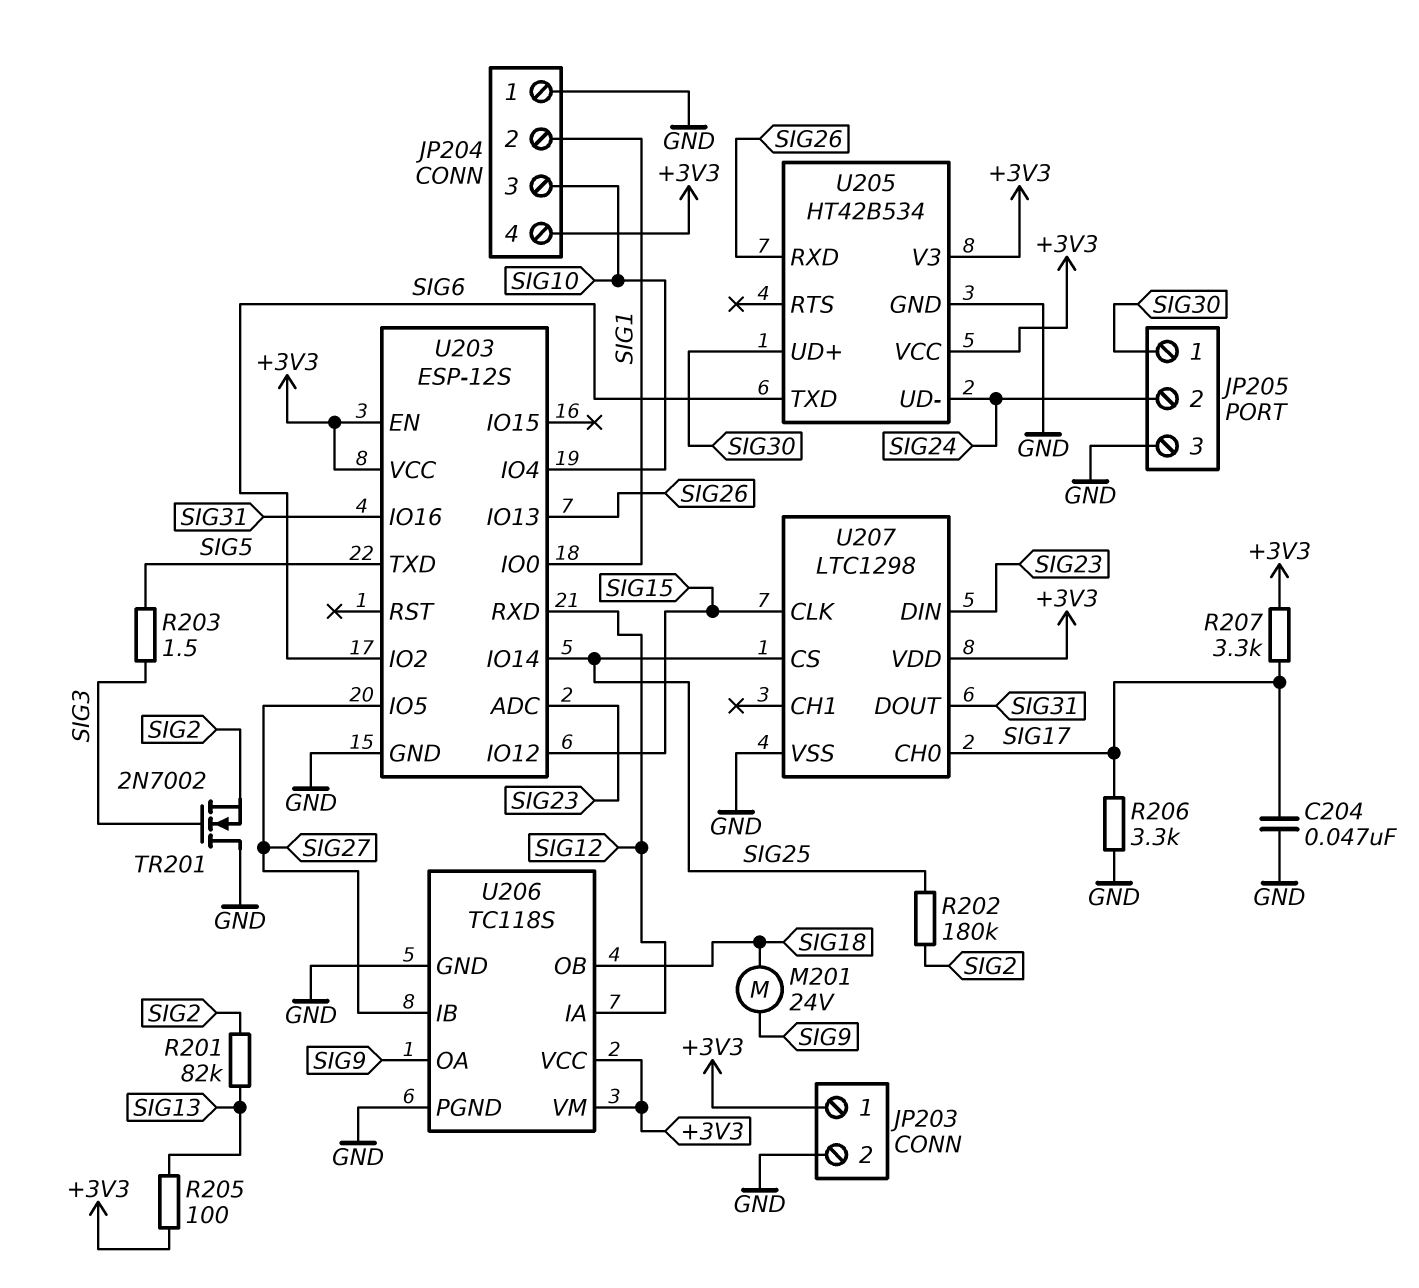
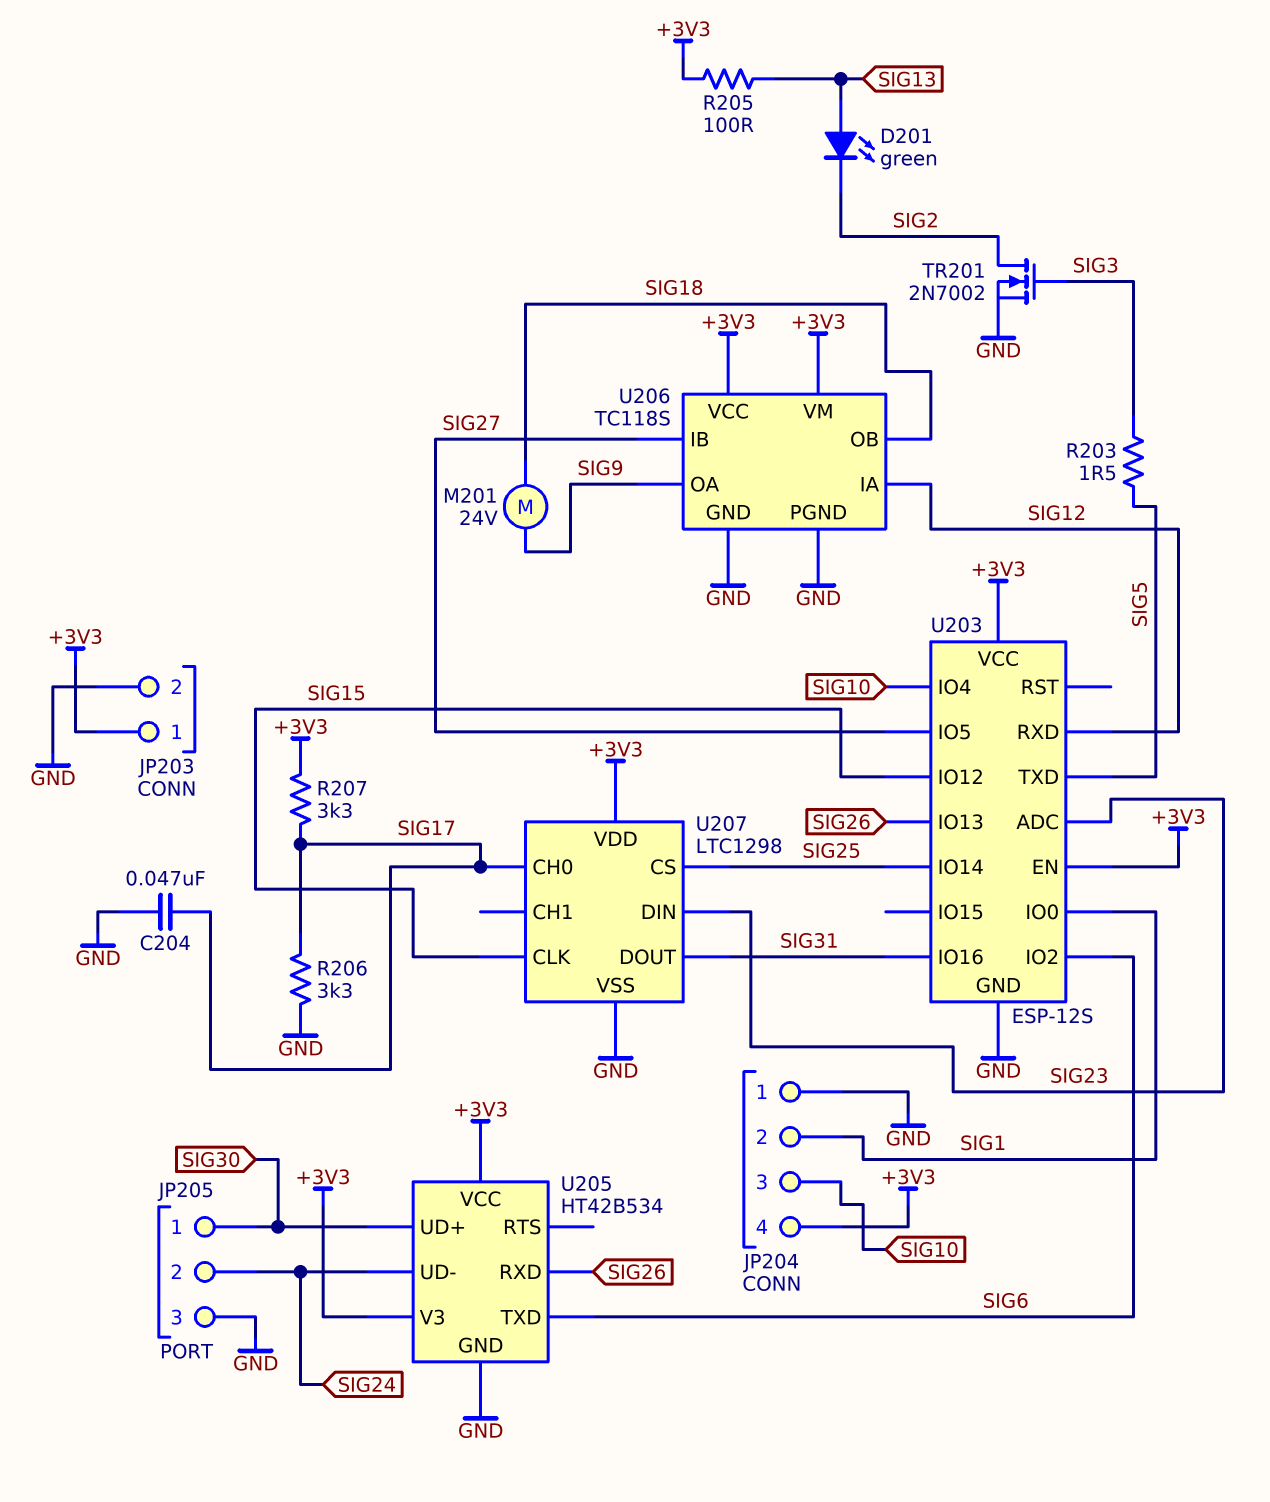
D201: none -> LED green (A SIG13, K SIG2)
R201: 82k (SIG2, SIG13) -> none
R202: 180k (SIG2, SIG25) -> none
TR201: NMOS 2N7002 (G SIG3, D GND, S SIG2) -> NMOS 2N7002 (G SIG3, D SIG2, S GND)

